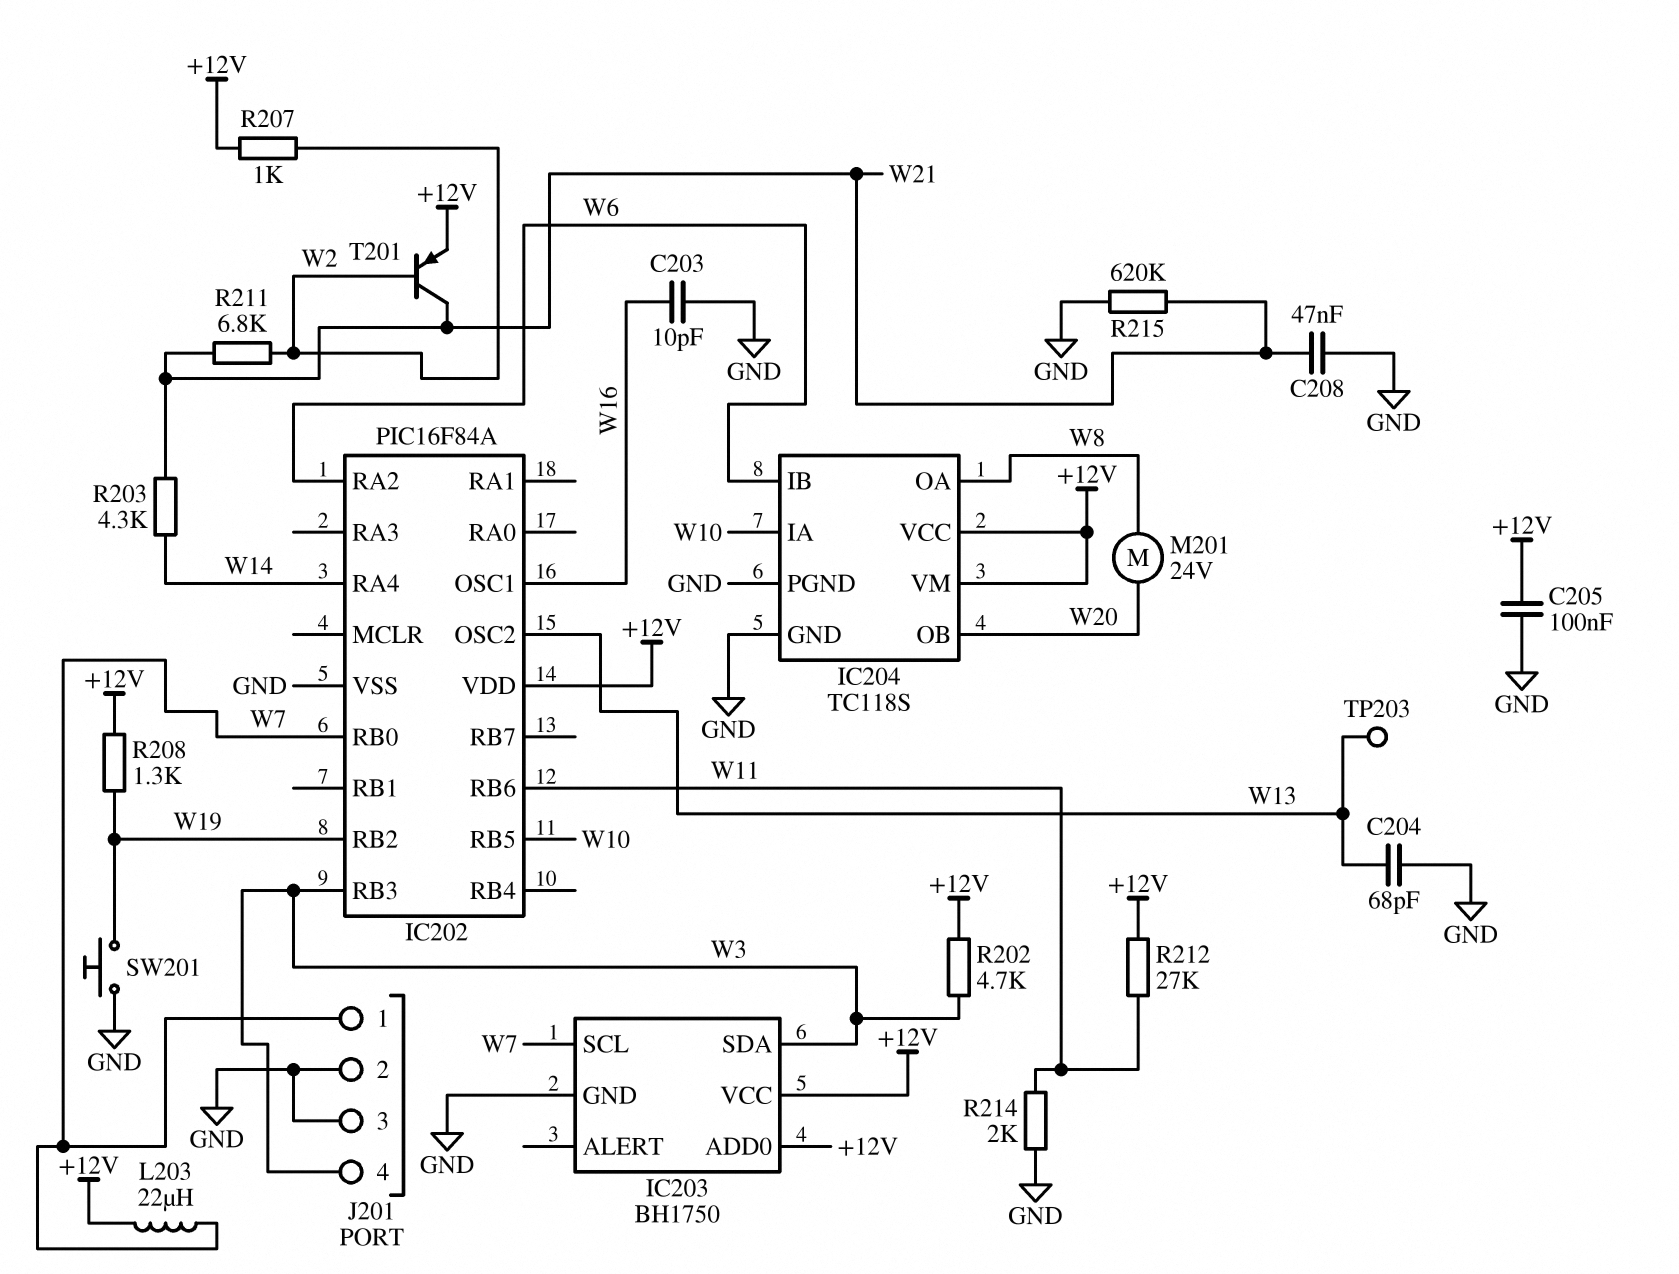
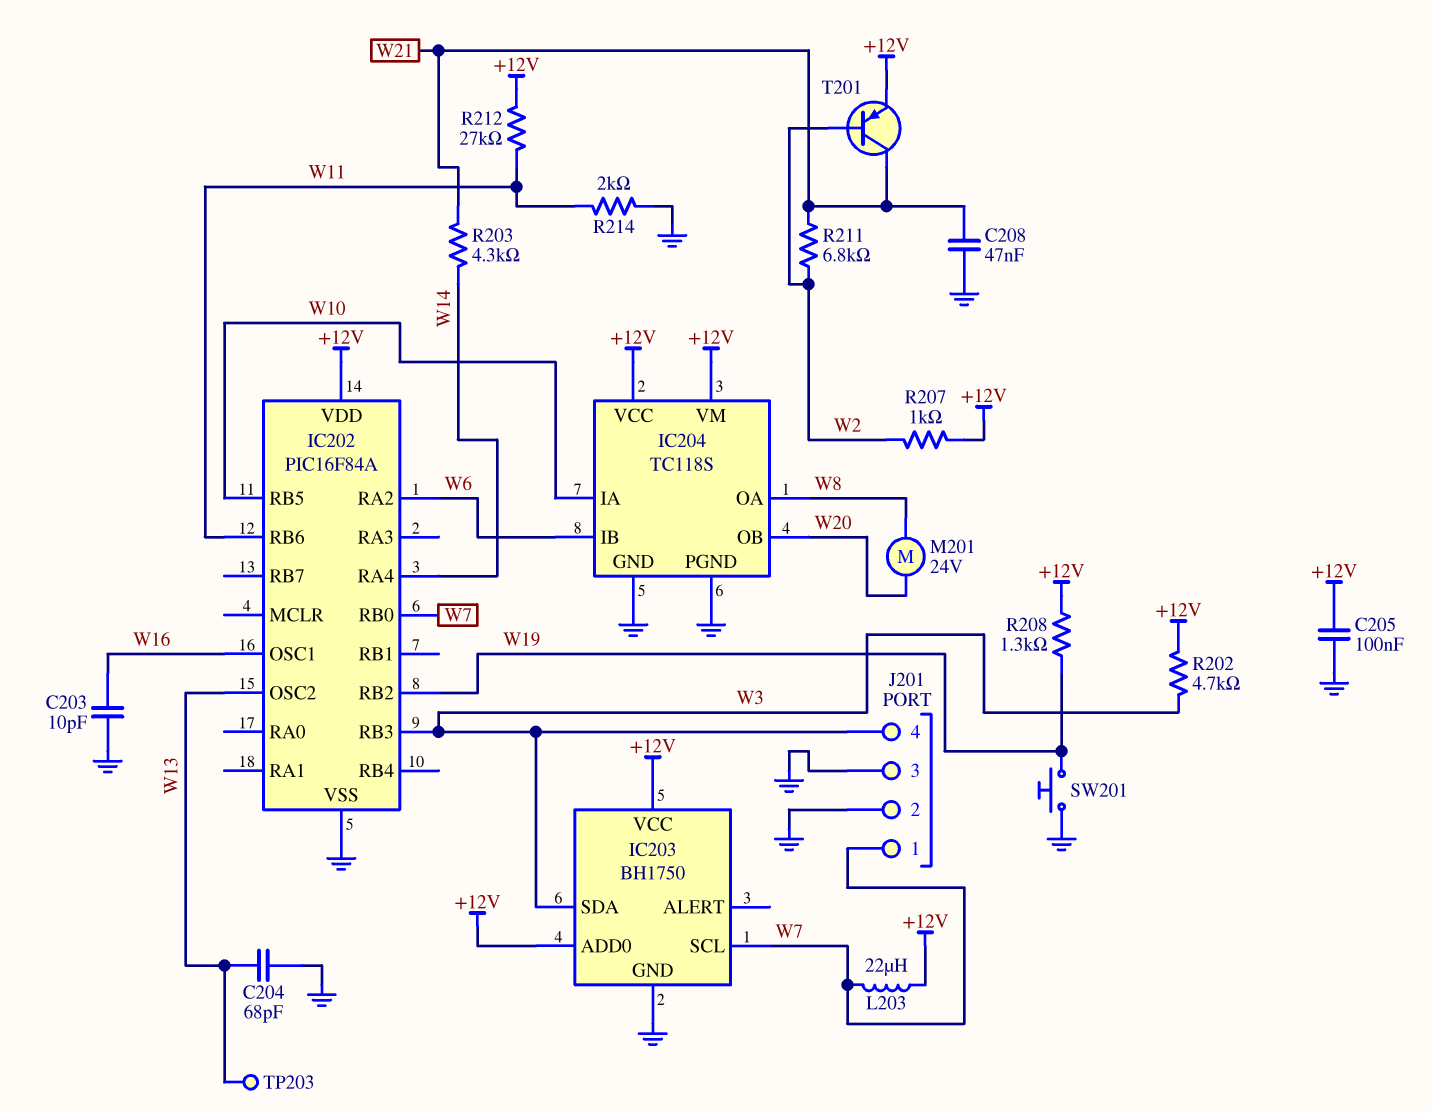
R215: 620k (GND, W21) -> none

